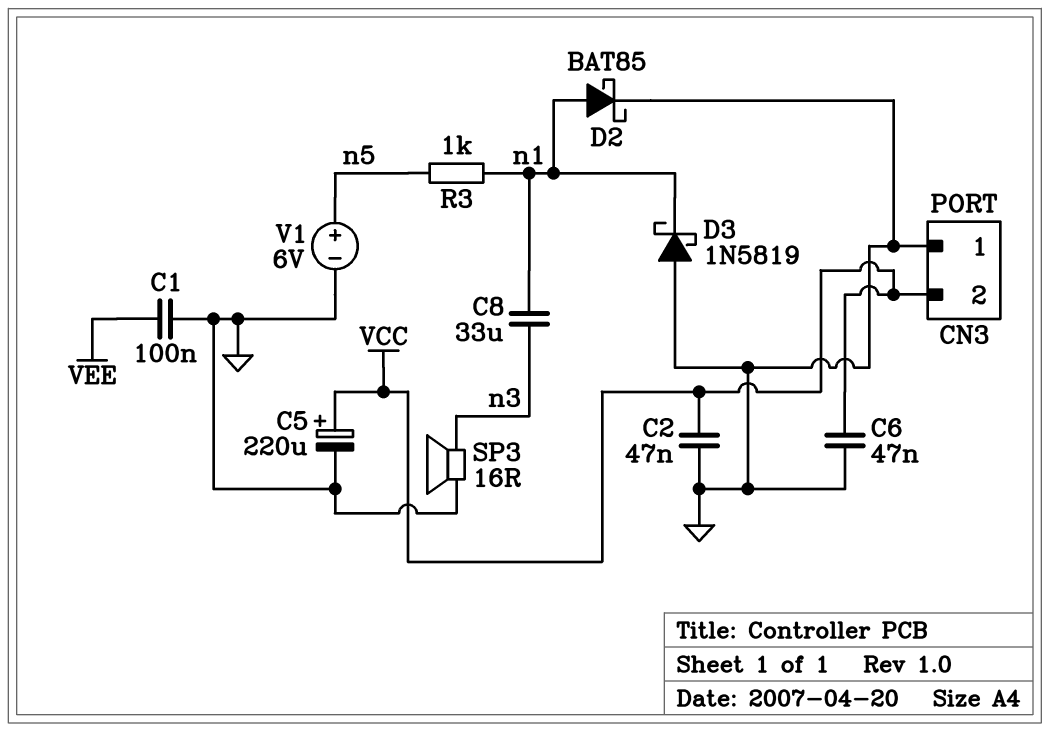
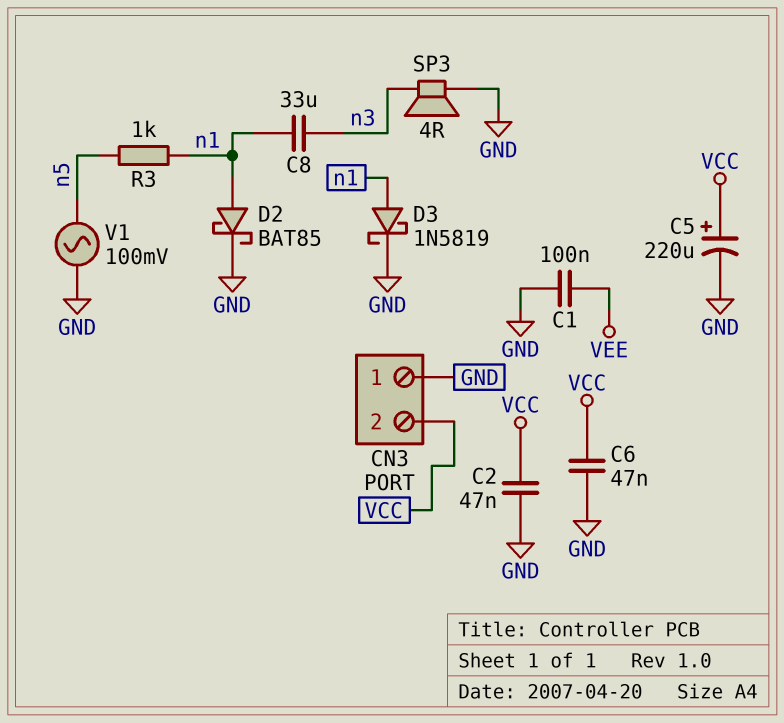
D3: schottky 1N5819 (A GND, K n1) -> schottky 1N5819 (A n1, K GND)
SP3: speaker 16R (GND, n3) -> speaker 4R (GND, n3)
V1: 6V (plus n5, minus GND) -> AC 100mV (GND, n5)

